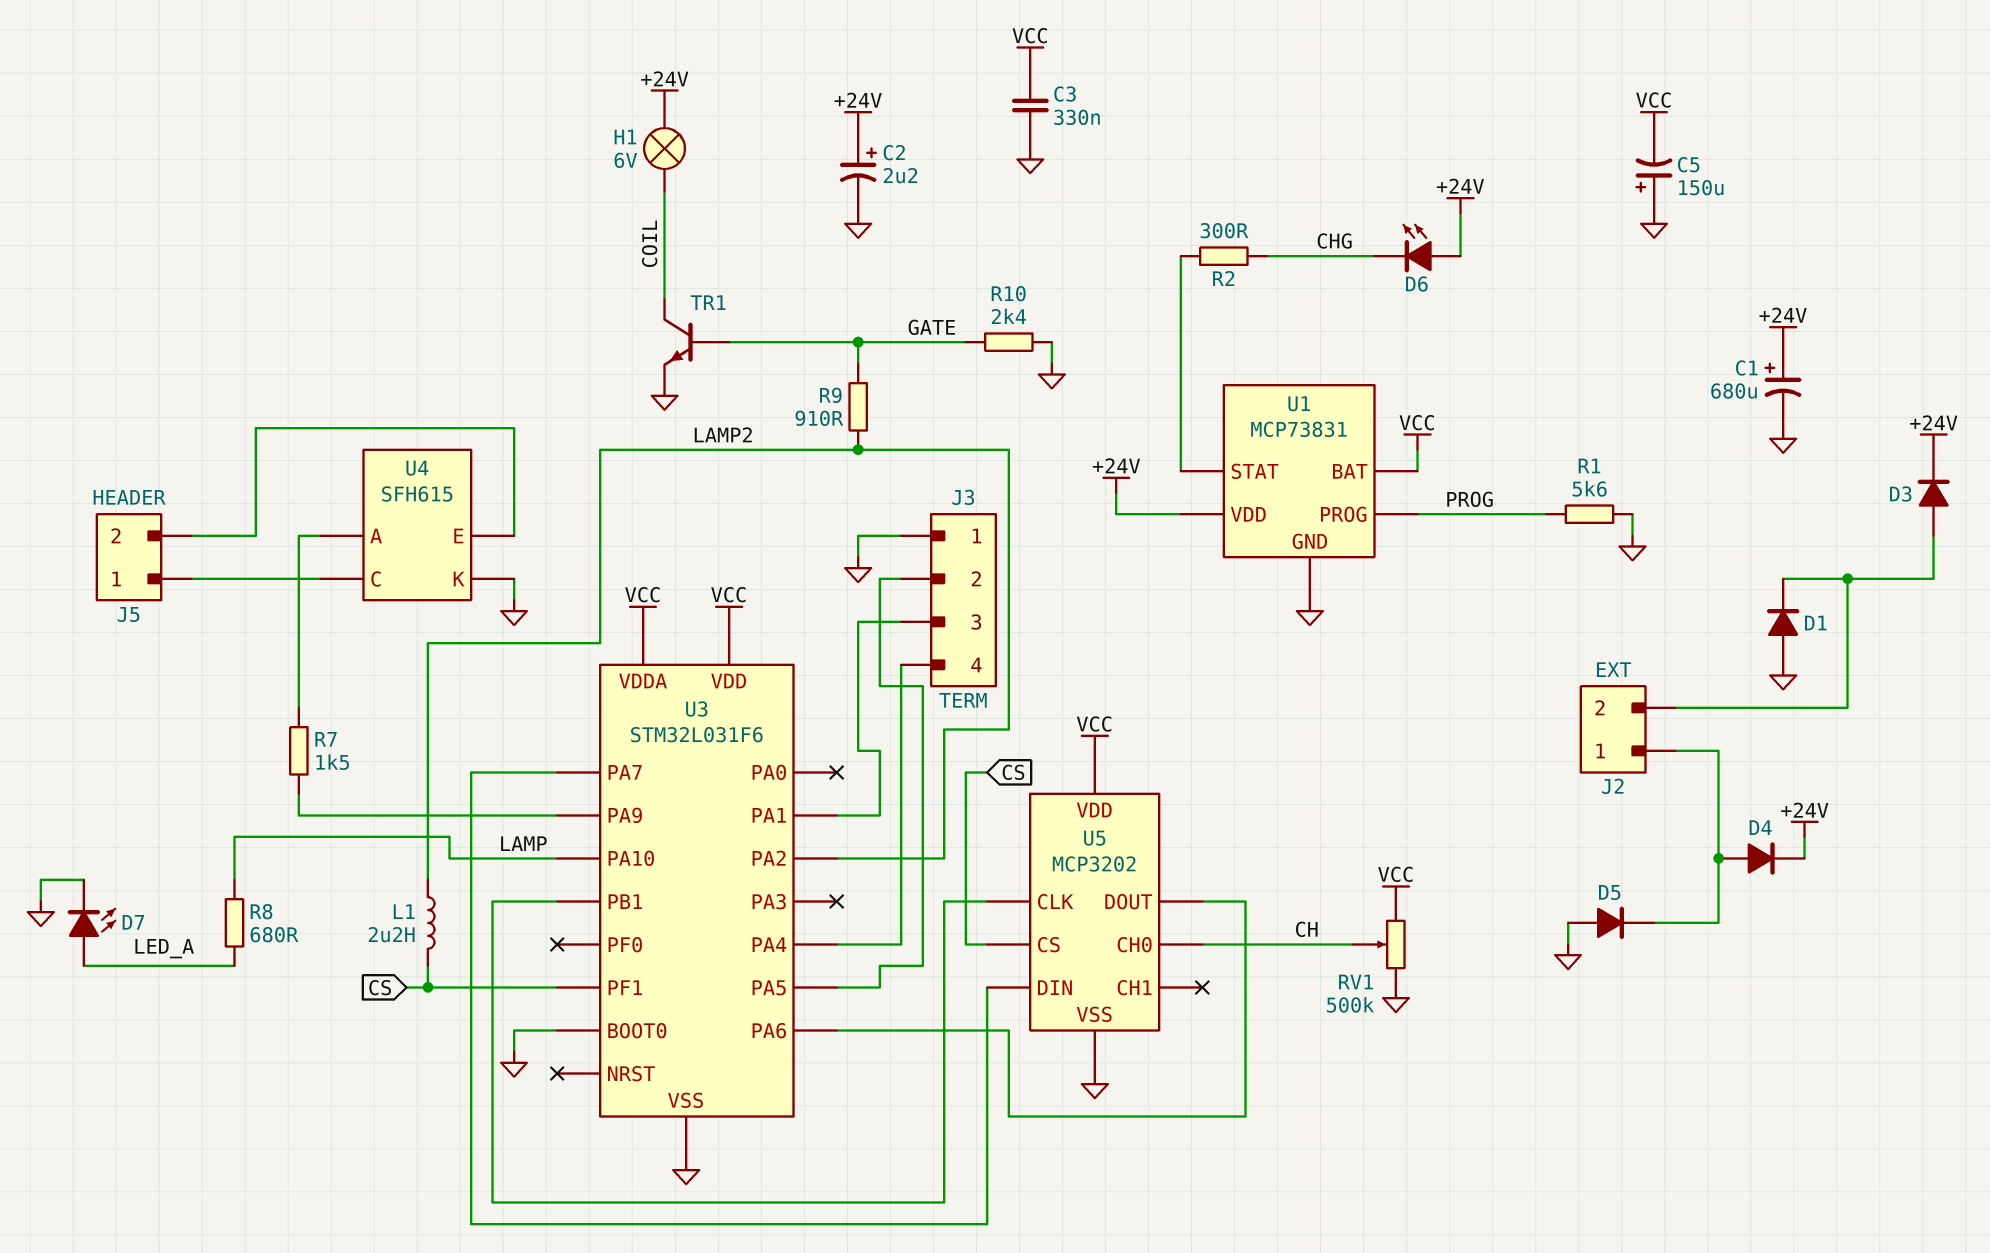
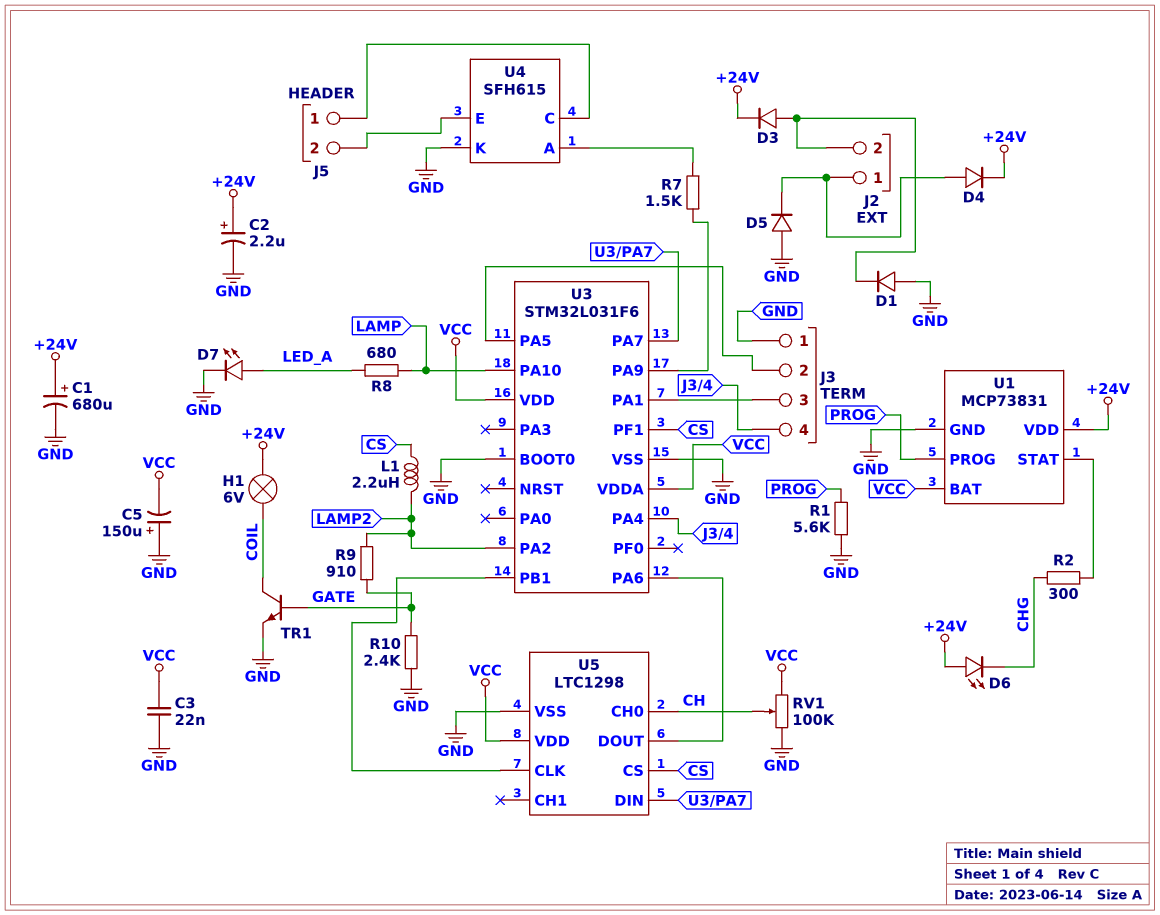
C3: 330nF (GND, VCC) -> 22nF (GND, VCC)
RV1: 500k (GND, VCC, wiper CH) -> 100k (GND, VCC, wiper CH)
U5: MCP3202 -> LTC1298

